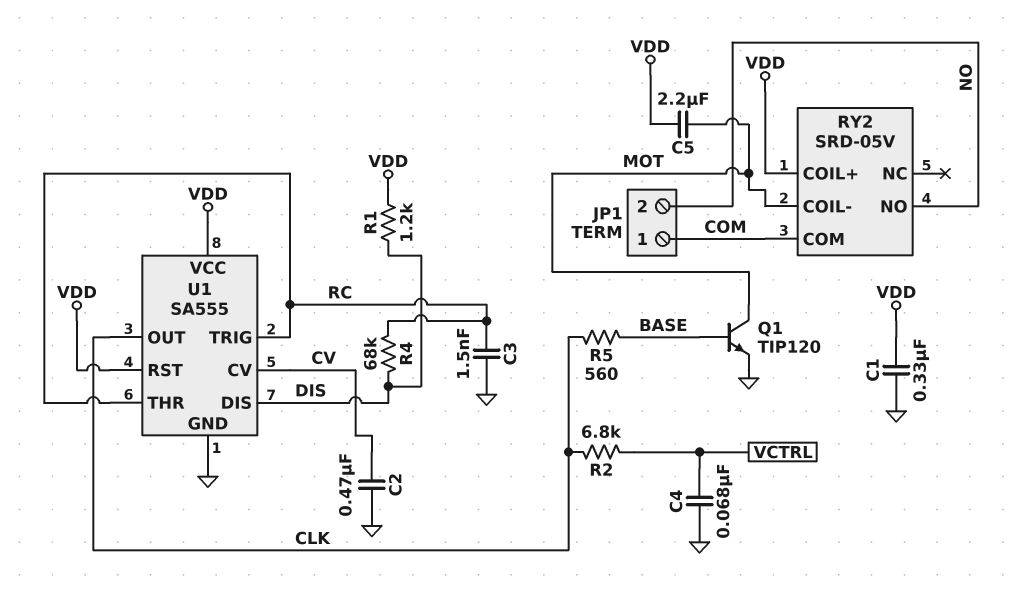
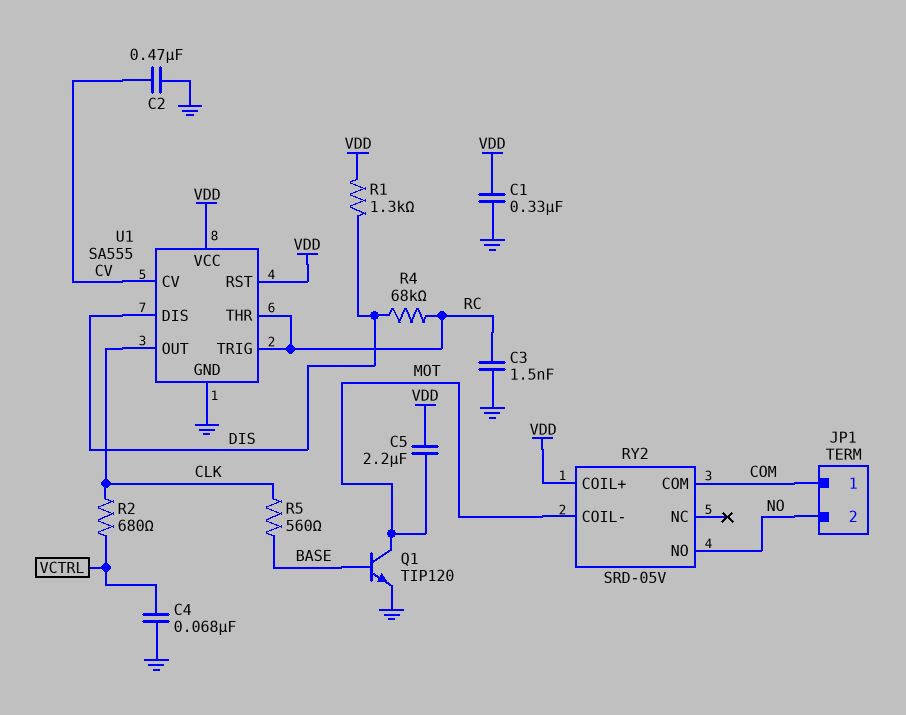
R1: 1.2k (DIS, VDD) -> 1.3k (DIS, VDD)
R2: 6.8k (CLK, VCTRL) -> 680 (CLK, VCTRL)

